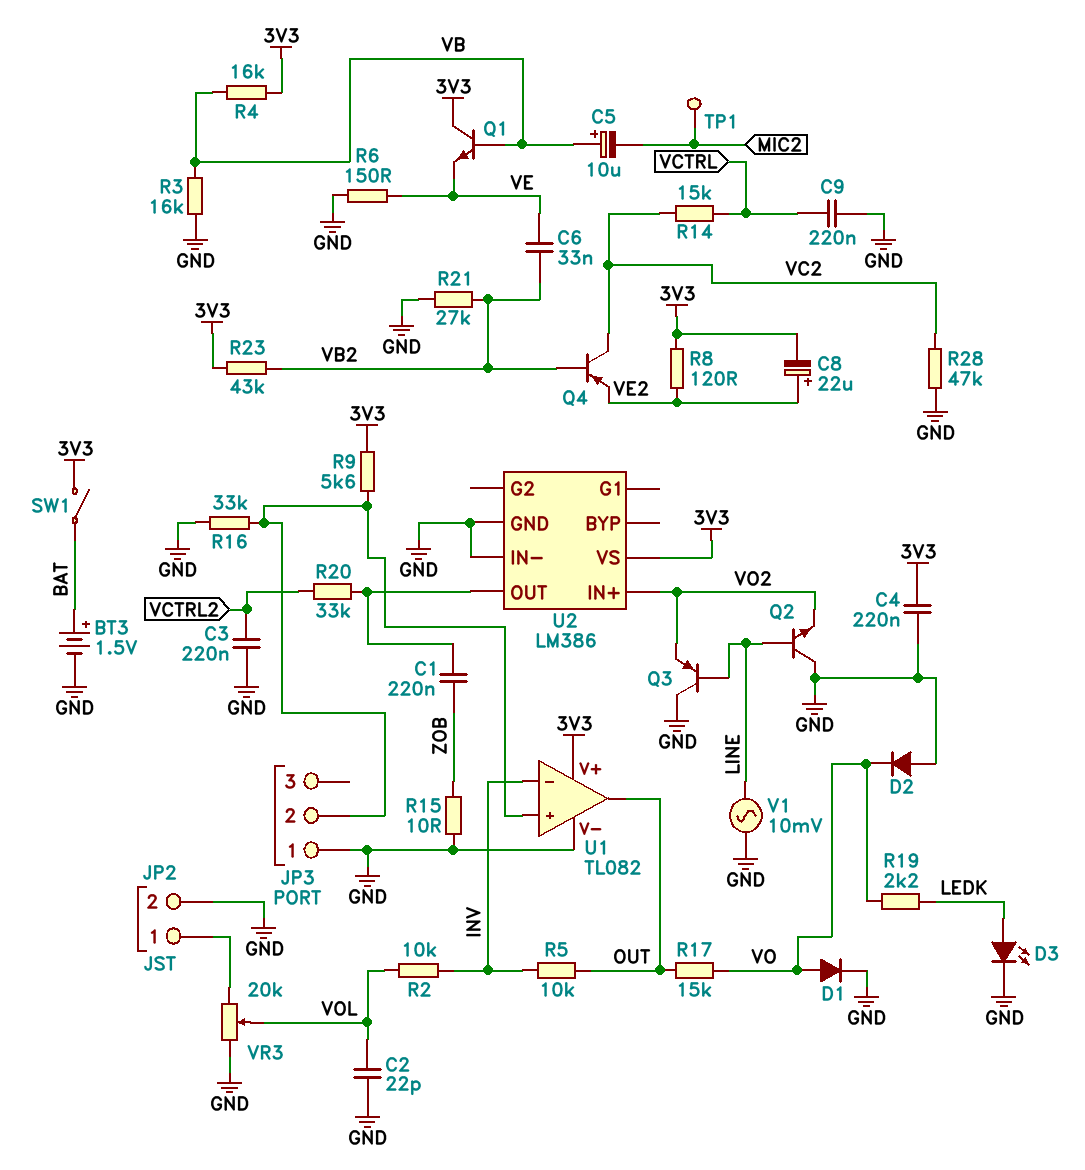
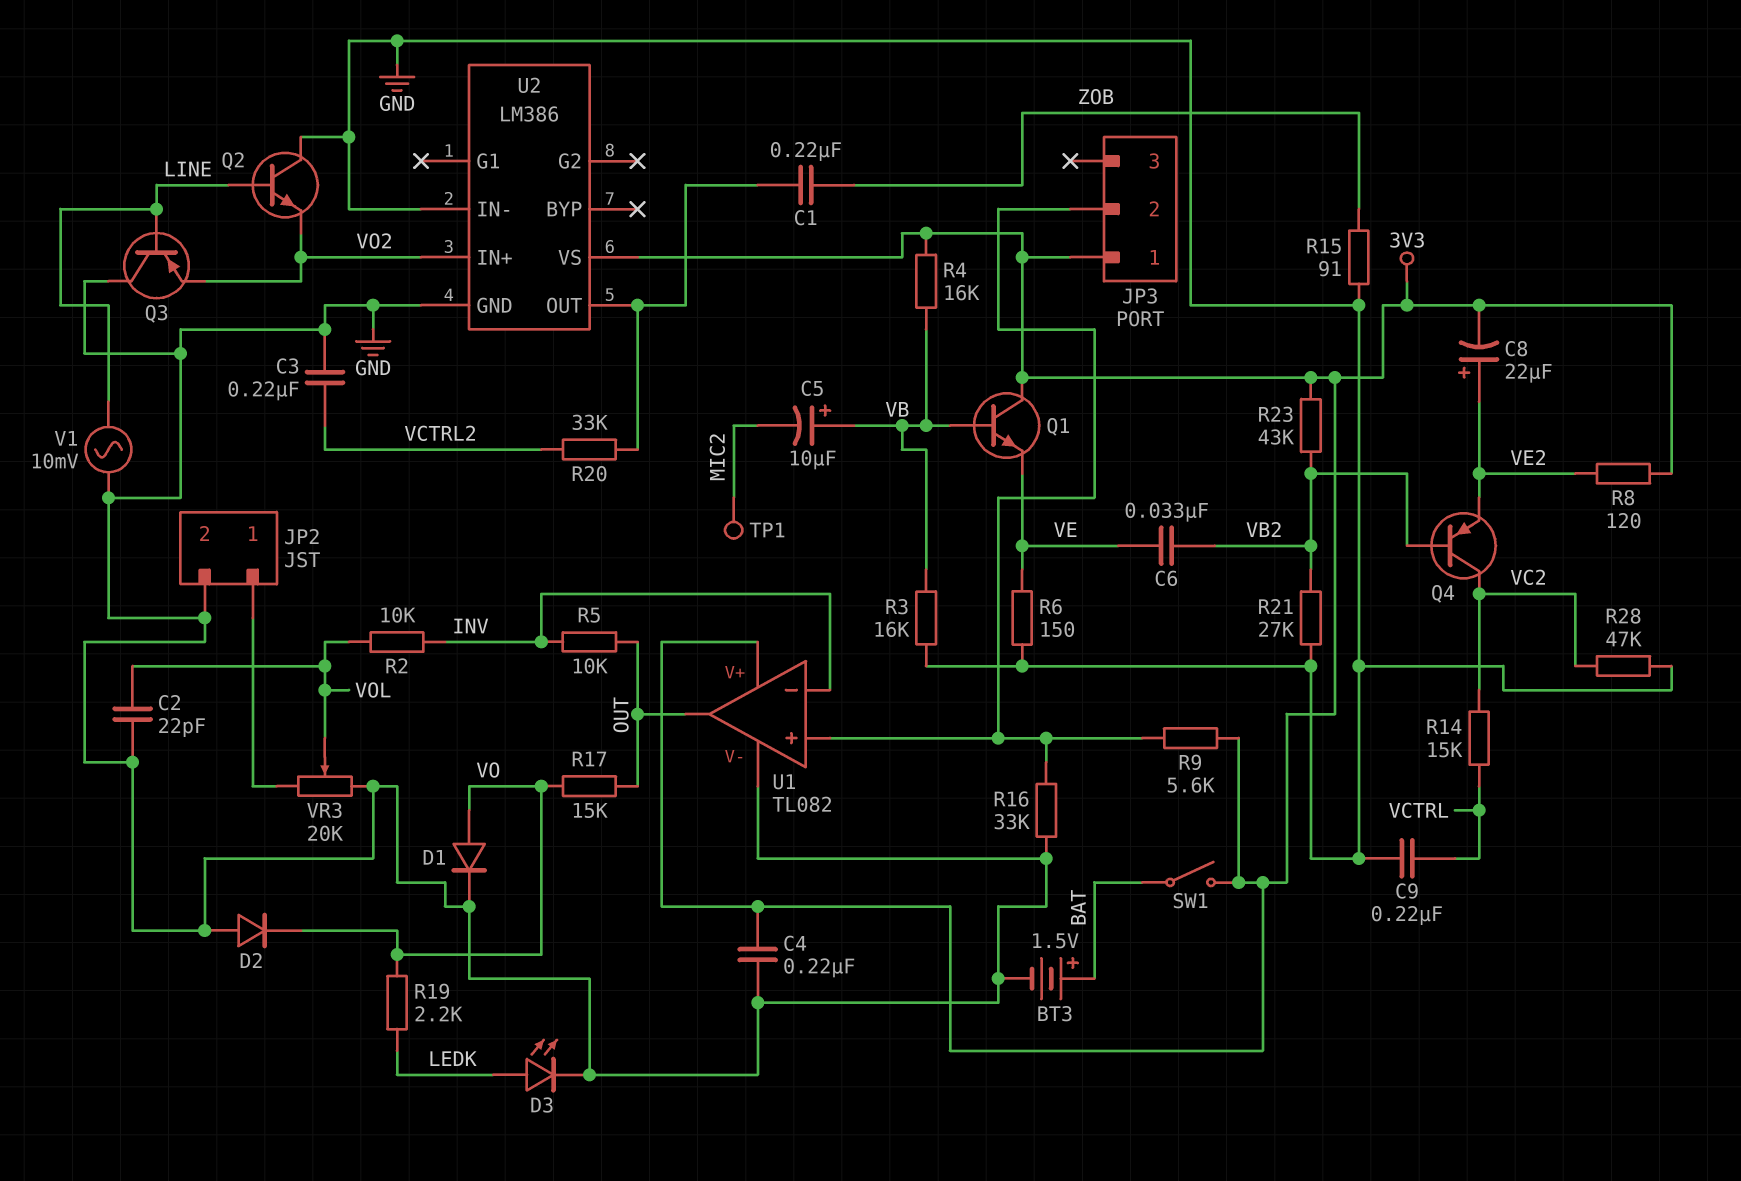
JP3 pin 1: GND -> 3V3
R15: 10 (GND, ZOB) -> 91 (GND, ZOB)

